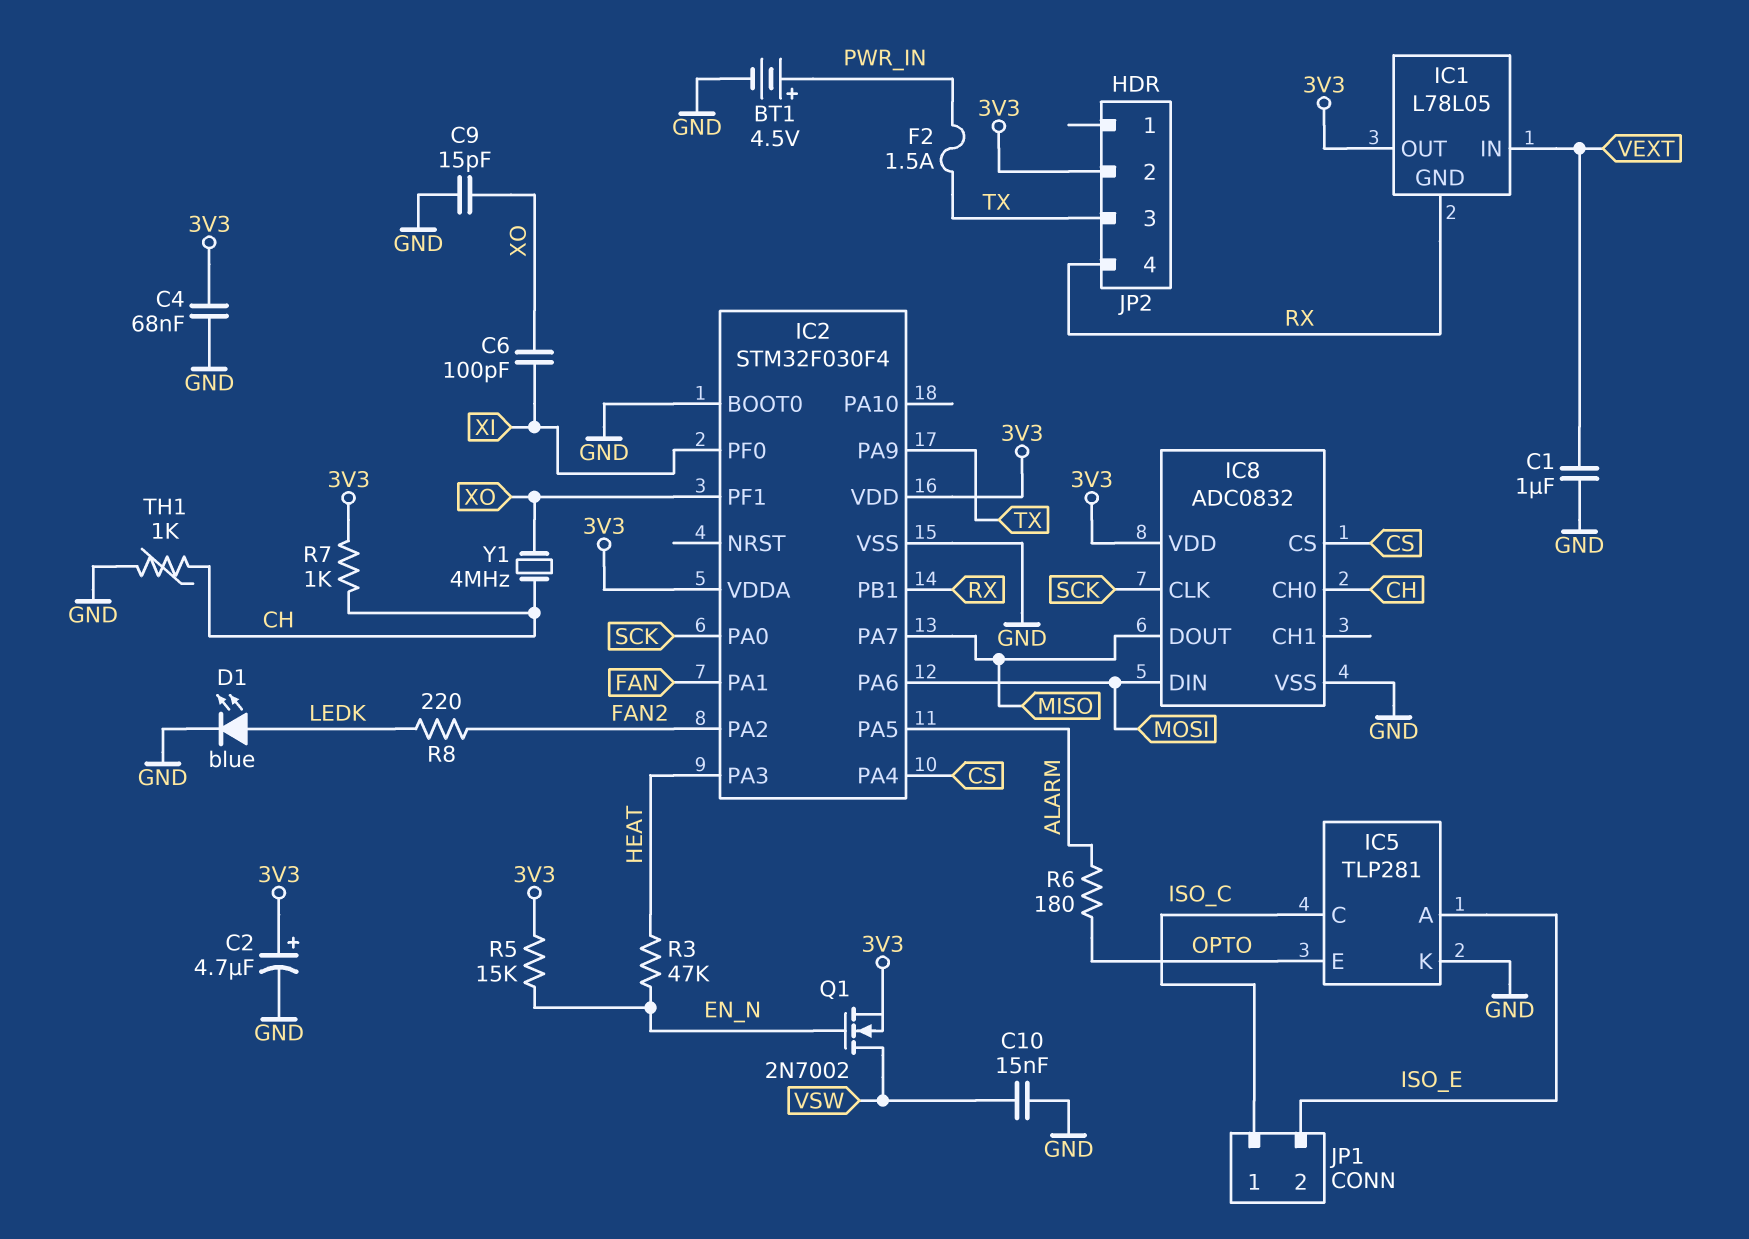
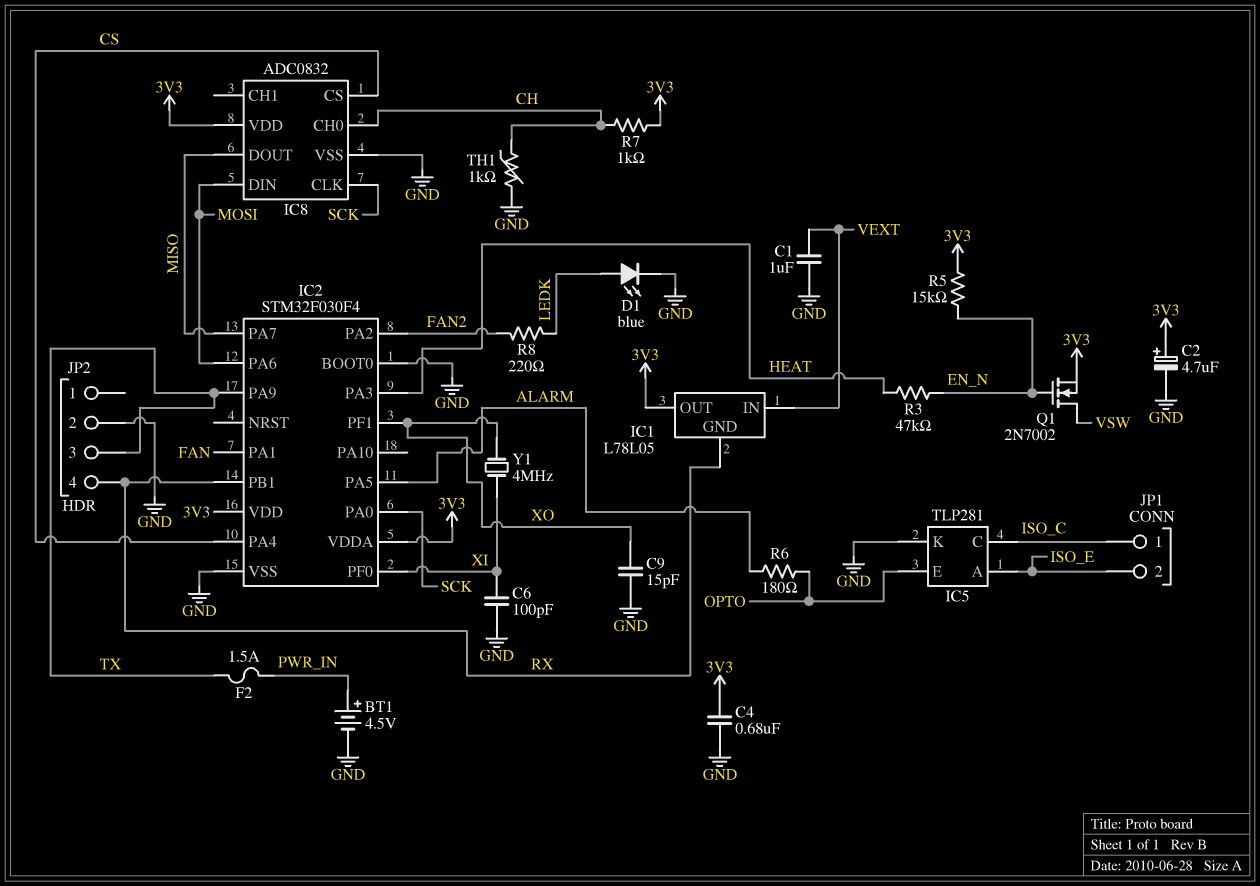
C4: 68nF (3V3, GND) -> 680nF (3V3, GND)
C6: 100pF (XI, XO) -> 100pF (GND, XI)
C10: 15nF (GND, VSW) -> none
JP2 pin 2: 3V3 -> GND
Y1: 4MHz (CH, XO) -> 4MHz (XI, XO)

